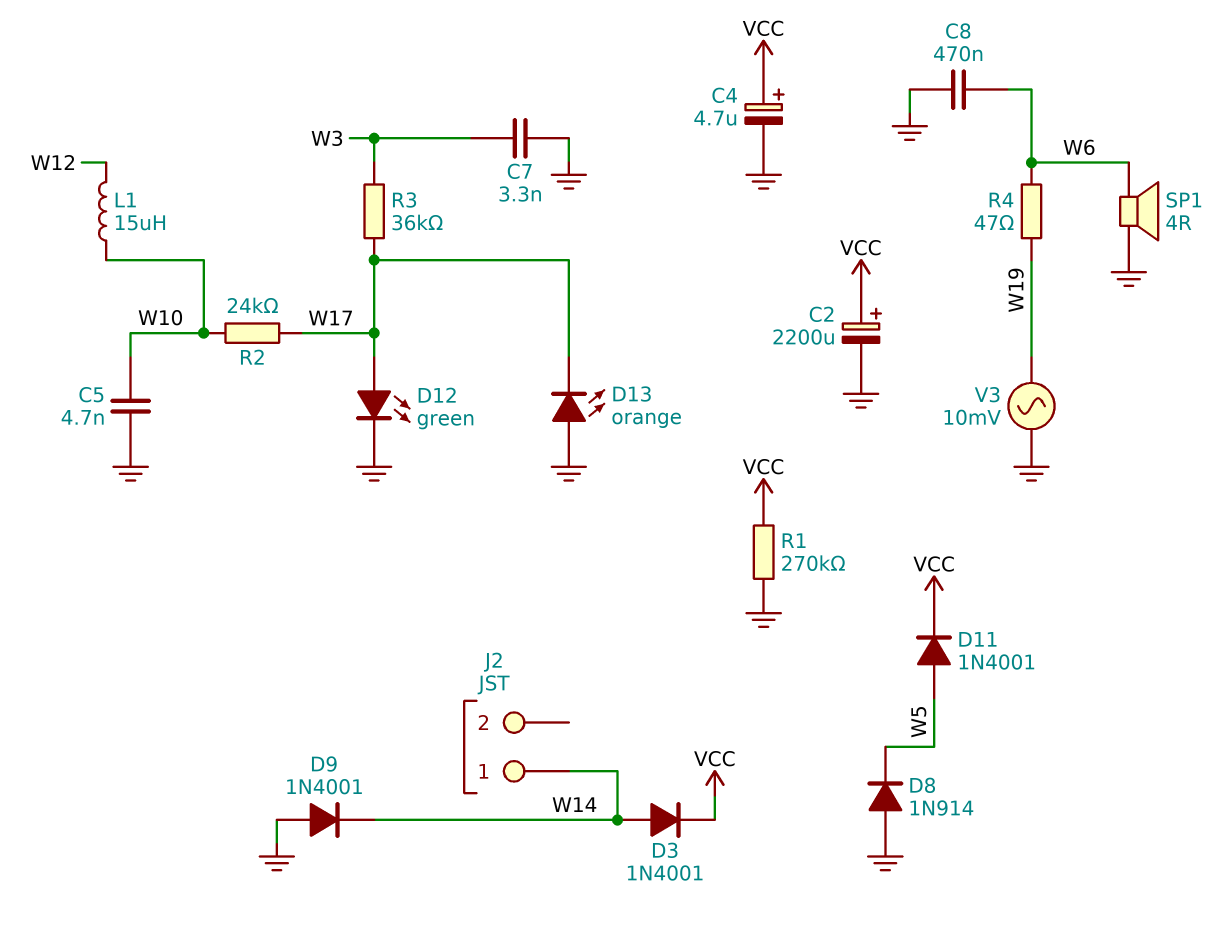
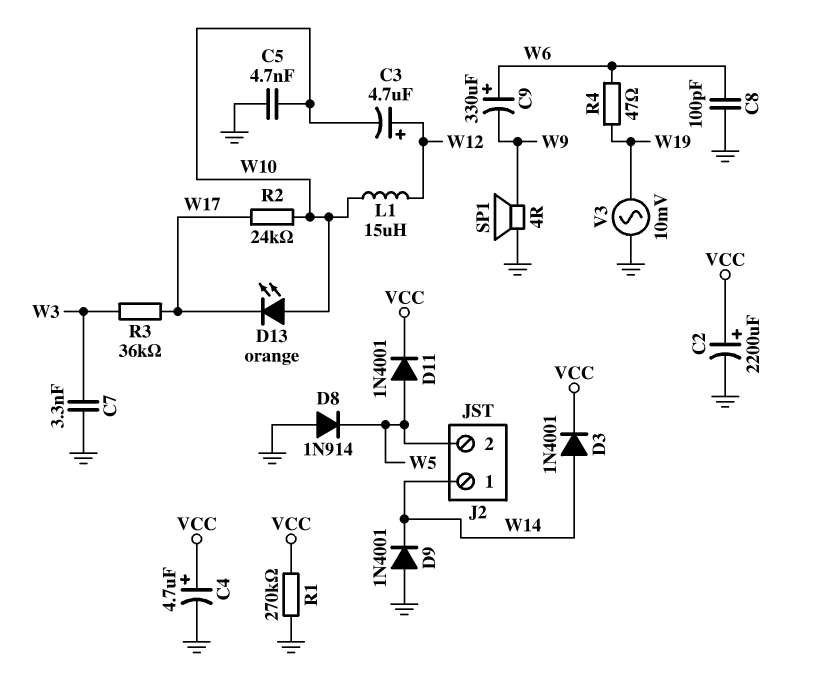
C3: none -> 4.7uF (plus W12, minus W10)
C8: 470nF (GND, W6) -> 100pF (GND, W6)
C9: none -> 330uF (plus W6, minus W9)
D12: LED green (A W17, K GND) -> none
D13: LED orange (A GND, K W17) -> LED orange (A W10, K W17)
J2 pin 2: none -> W5
SP1: speaker 4R (GND, W6) -> speaker 4R (GND, W9)

